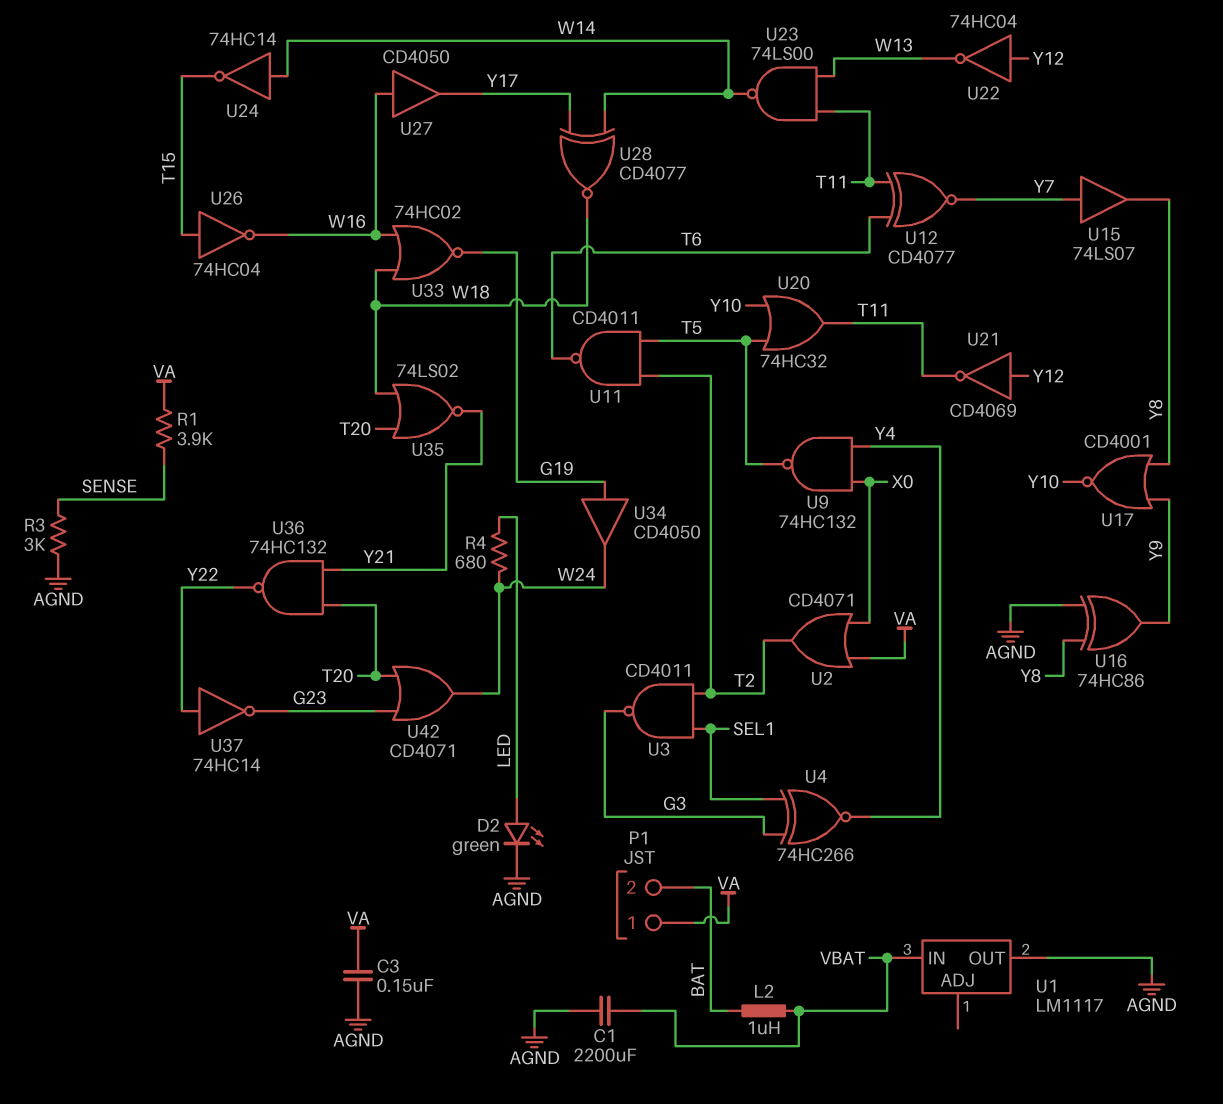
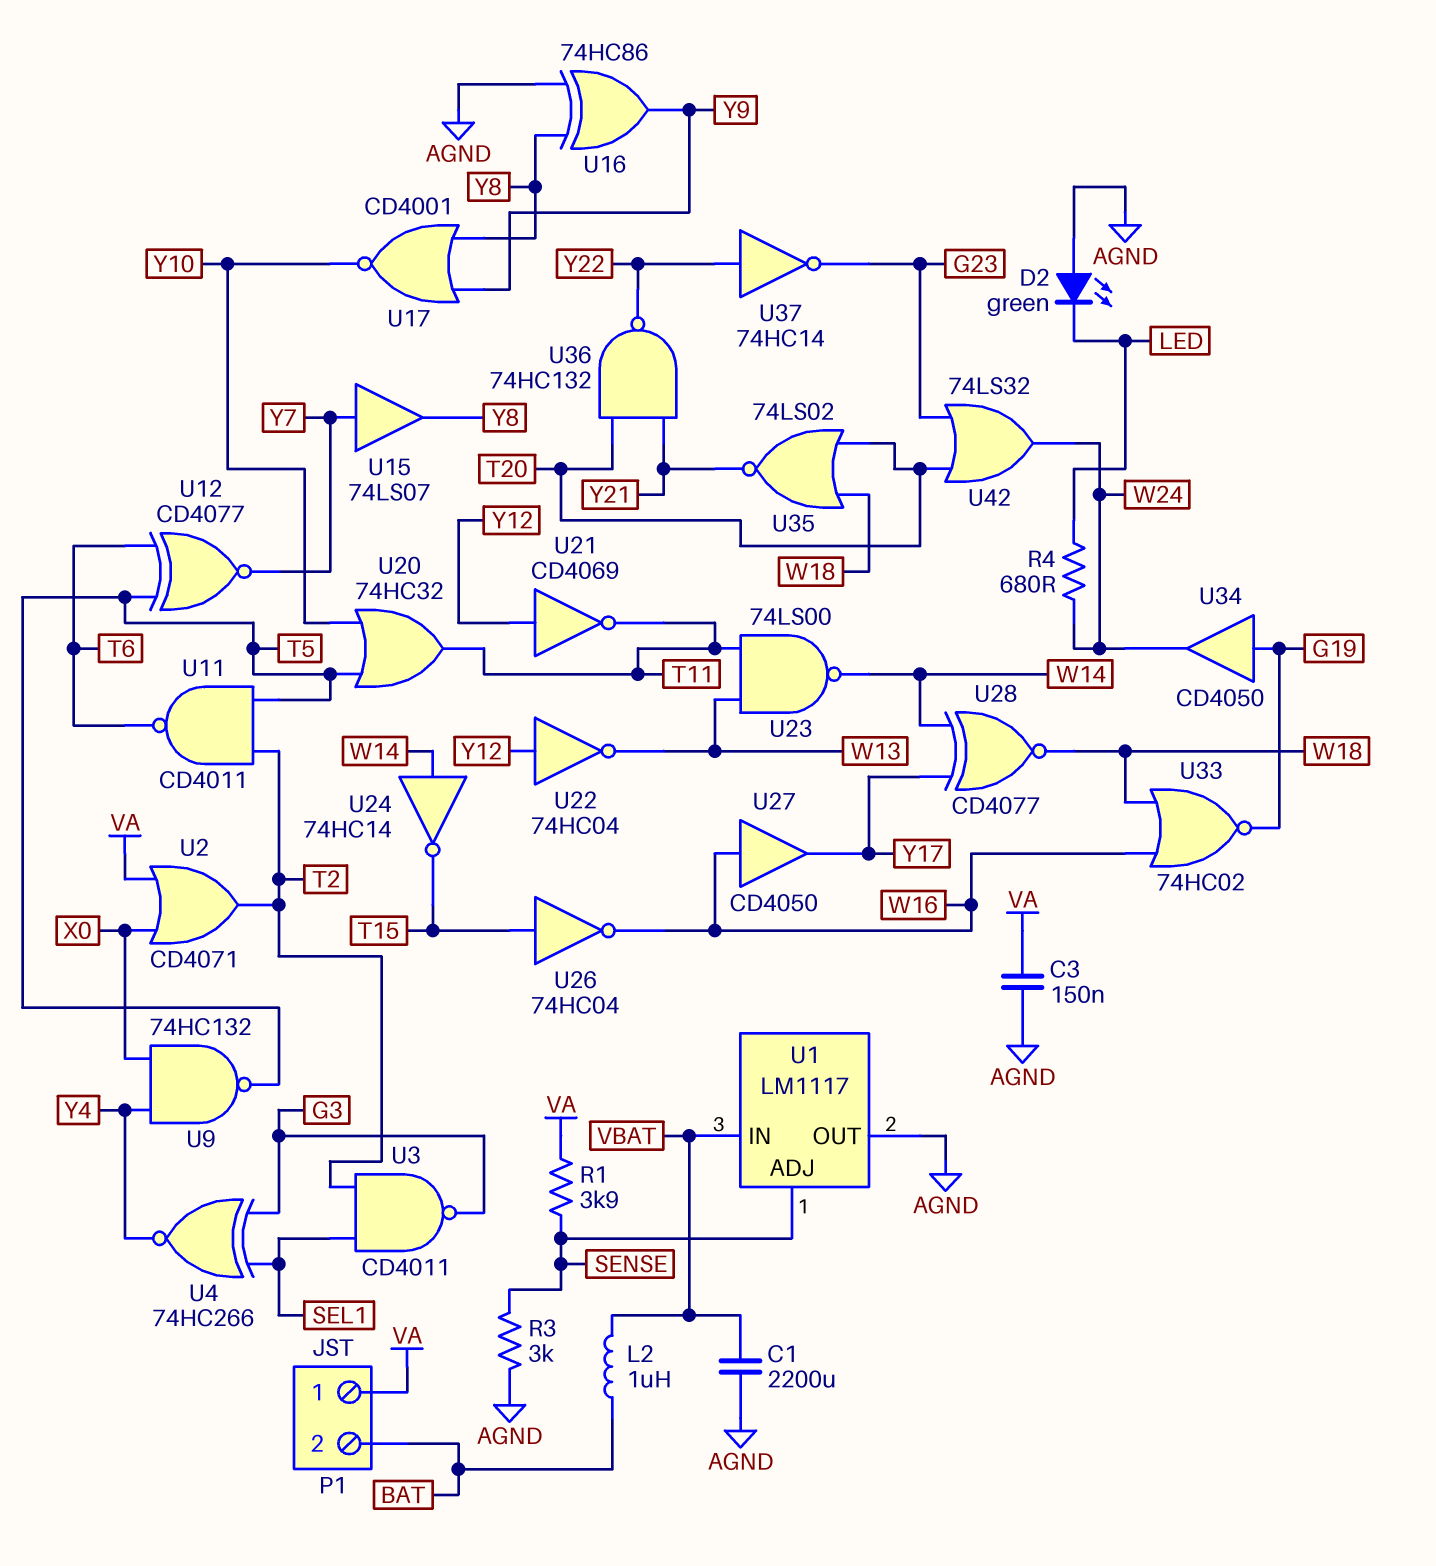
D2: LED green (A LED, K AGND) -> LED green (A AGND, K LED)
U1 pin ADJ: none -> SENSE
U12: XNOR CD4077 (in T6, in T11, out Y7) -> XNOR CD4077 (in T5, in T6, out Y7)
U42: OR CD4071 (in G23, in T20, out W24) -> OR 74LS32 (in G23, in T20, out W24)

